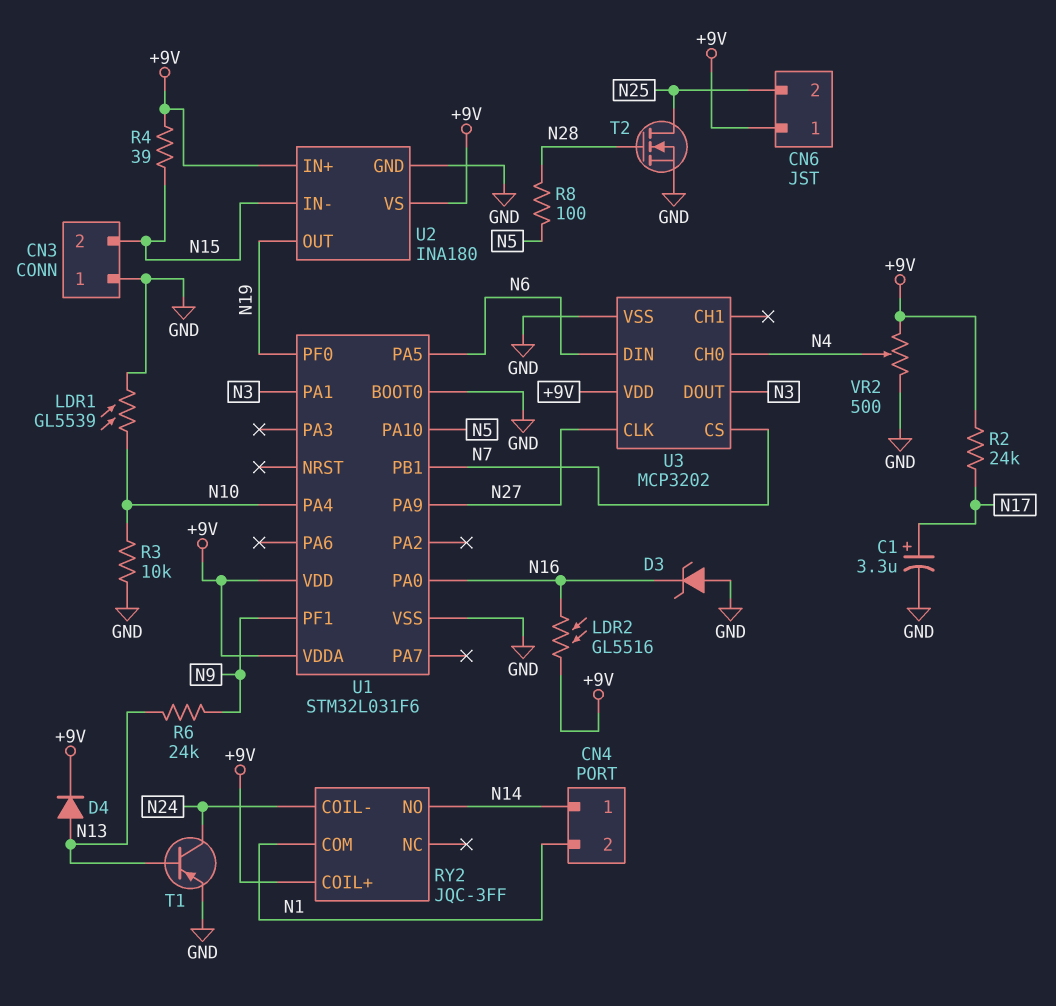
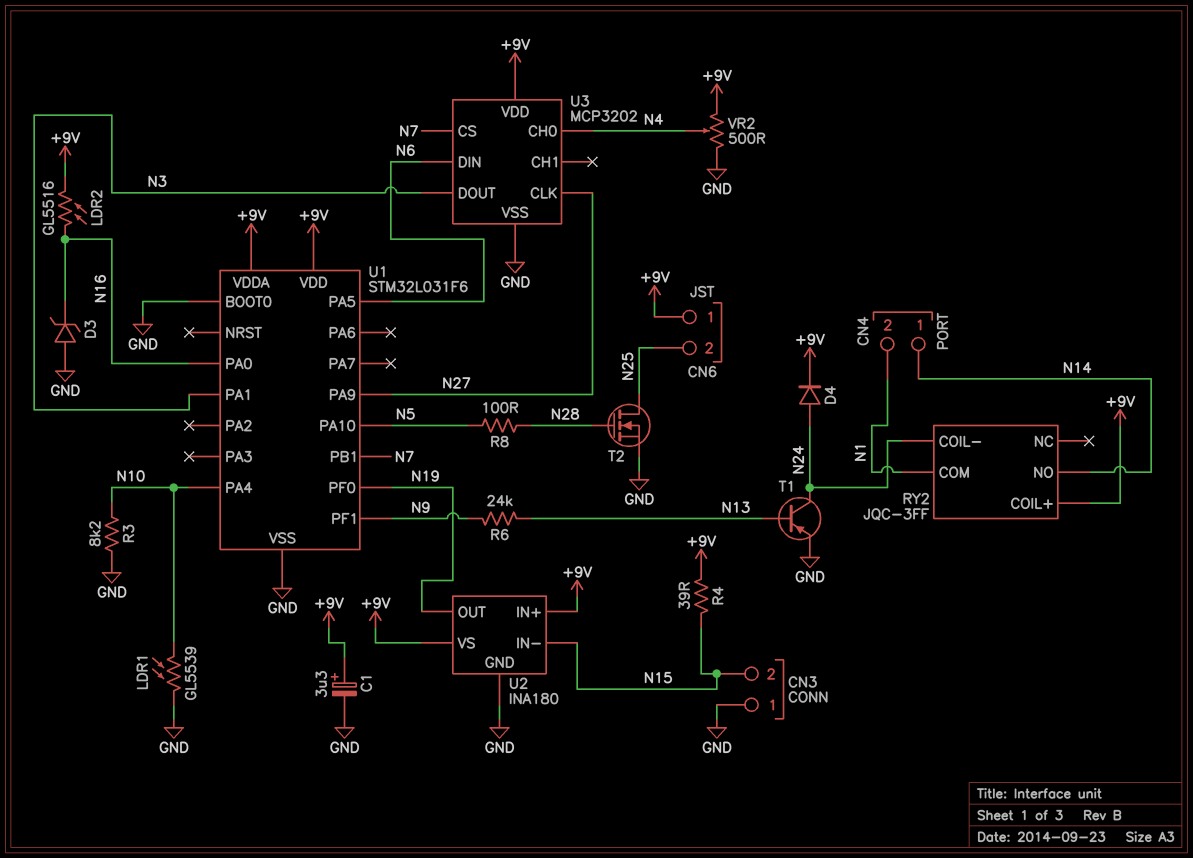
C1: 3.3uF (plus N17, minus GND) -> 3.3uF (plus +9V, minus GND)
D4: diode (A N13, K +9V) -> diode (A N24, K +9V)
R2: 24k (+9V, N17) -> none
R3: 10k (GND, N10) -> 8.2k (GND, N10)

